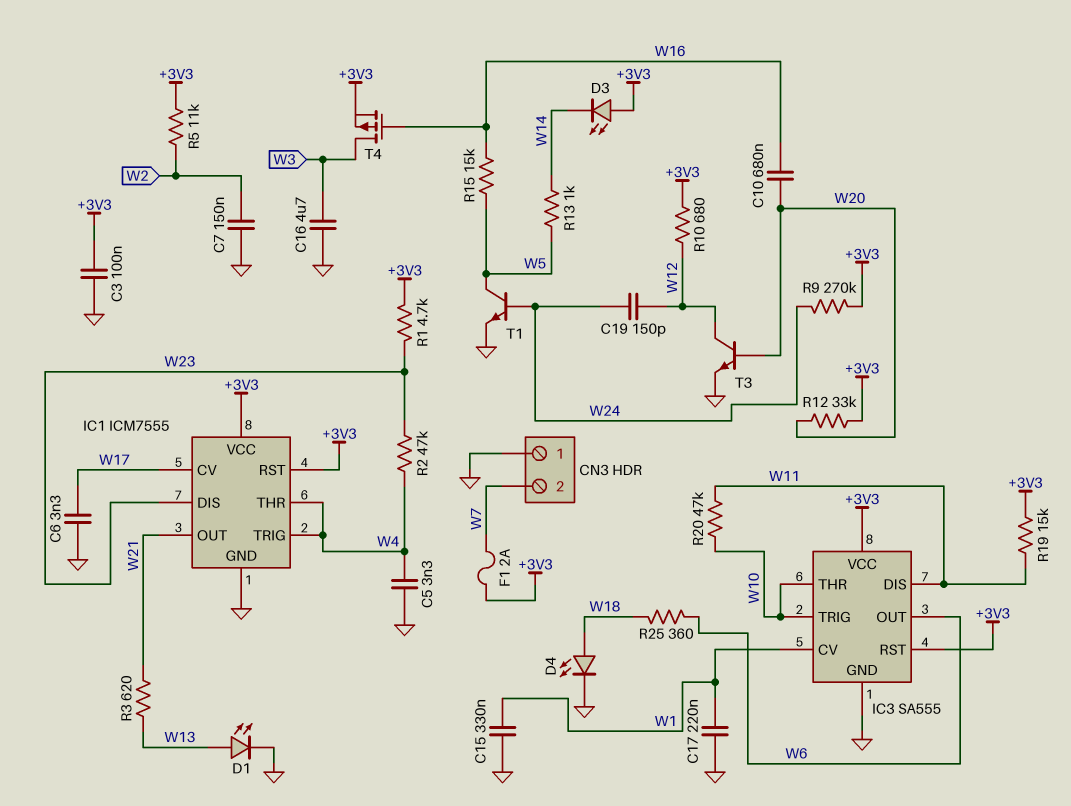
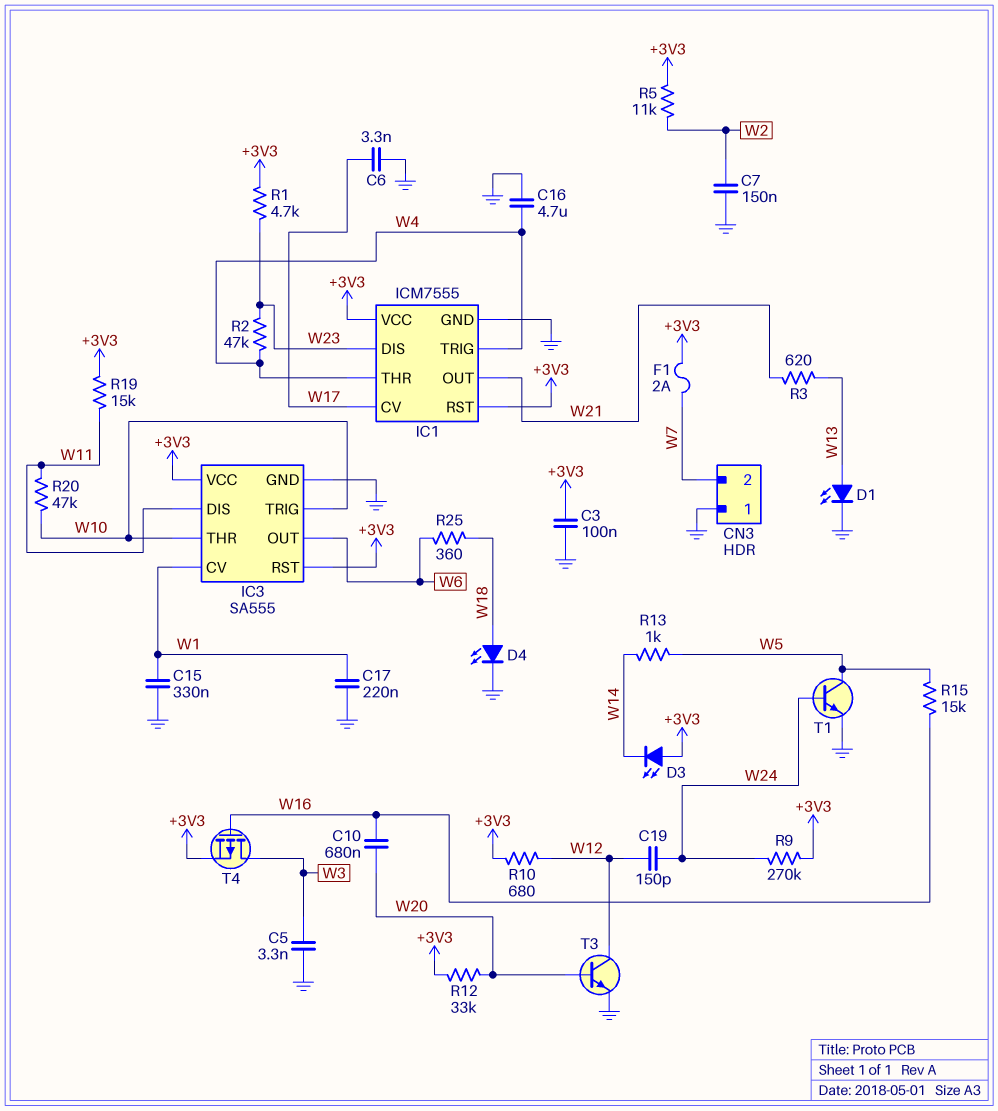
C5: 3.3nF (GND, W4) -> 3.3nF (GND, W3)
C16: 4.7uF (GND, W3) -> 4.7uF (GND, W4)

